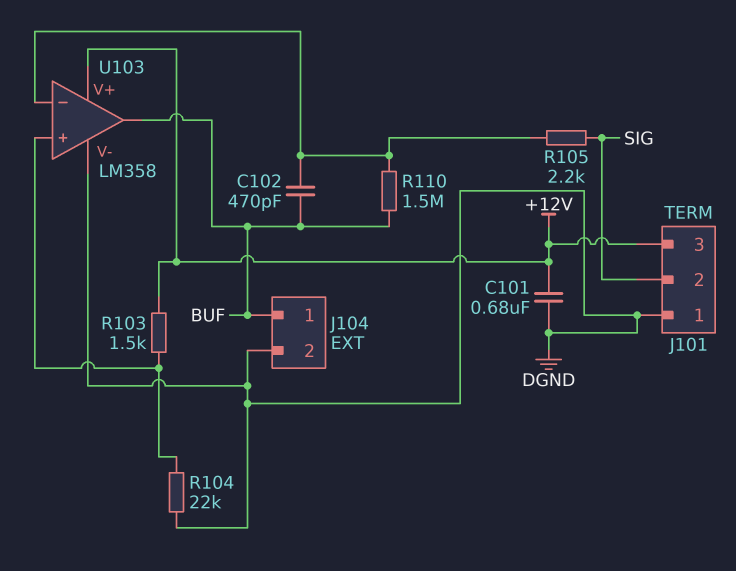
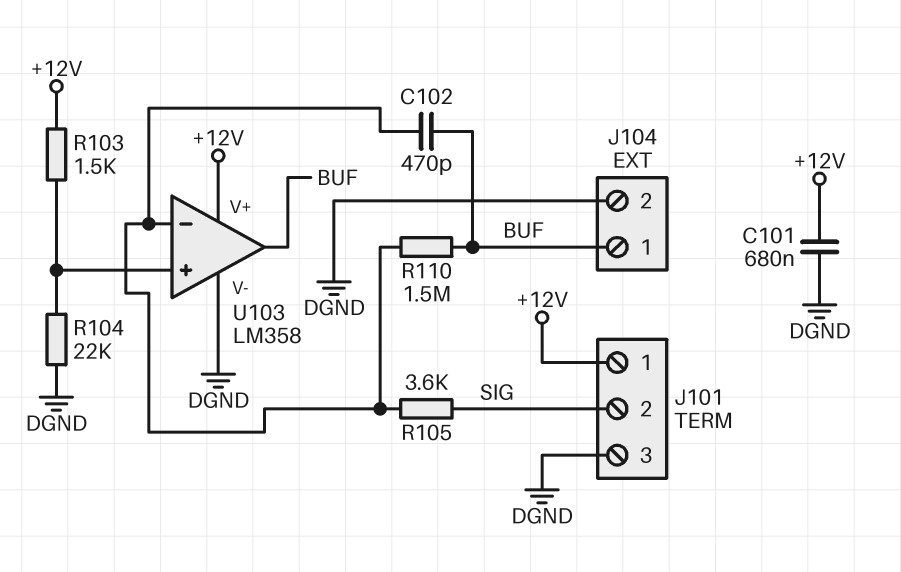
J101 pin 1: DGND -> +12V
J101 pin 3: +12V -> DGND
R105: 2.2k (SIG, U103/in-) -> 3.6k (SIG, U103/in-)

